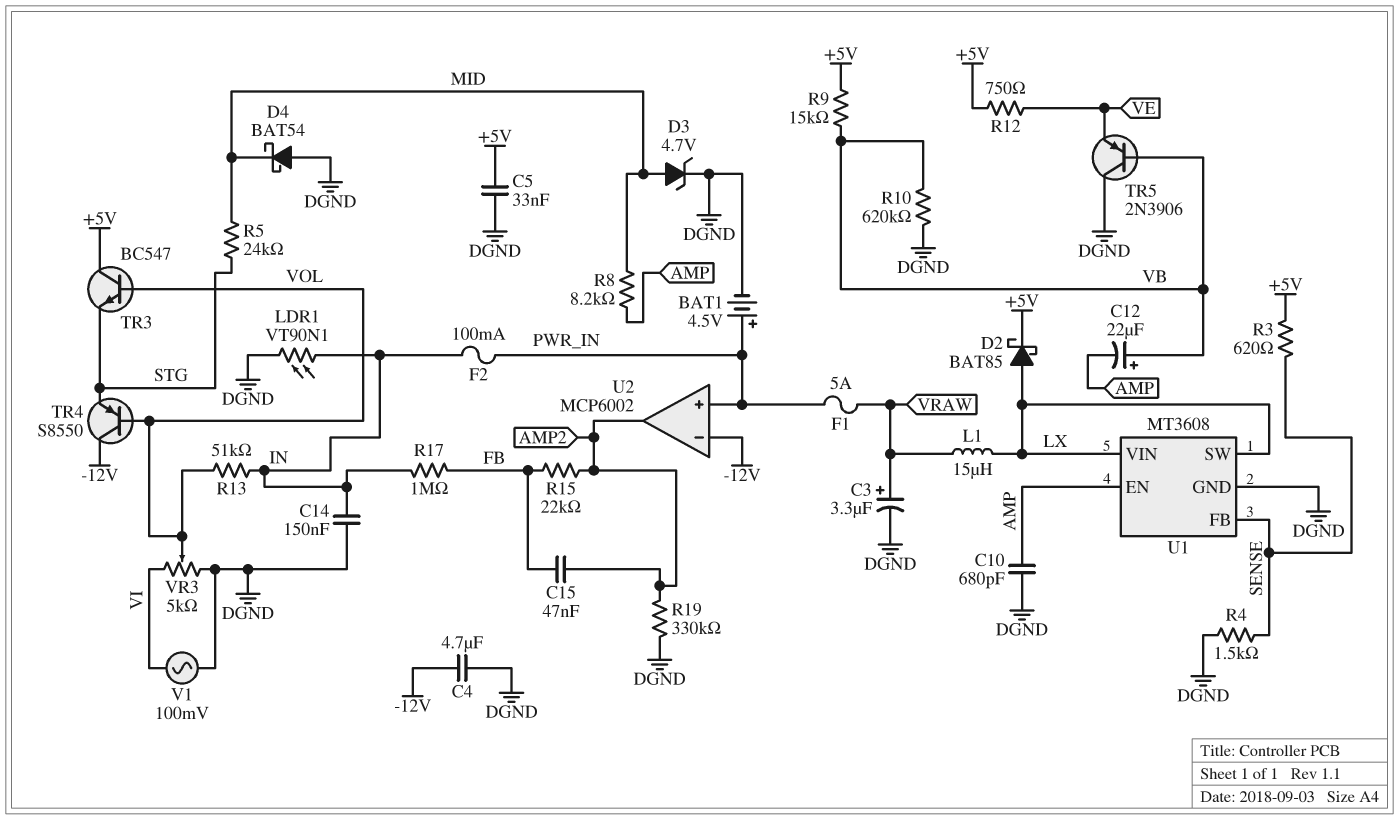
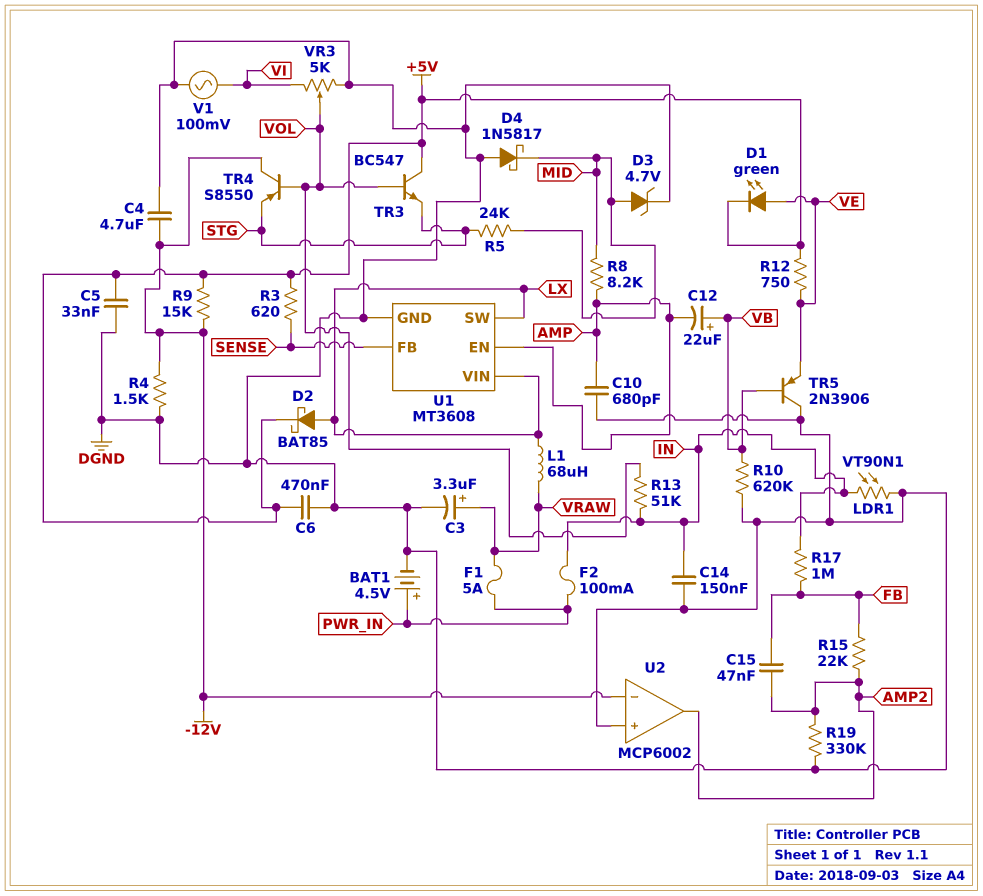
C6: none -> 470nF (+5V, DGND)
D1: none -> LED green (A VE, K +5V)
D4: schottky BAT54 (A DGND, K MID) -> schottky 1N5817 (A DGND, K MID)
L1: 15uH (LX, VRAW) -> 68uH (LX, VRAW)
R4: 1.5k (DGND, SENSE) -> 1.5k (-12V, DGND)
R9: 15k (+5V, VB) -> 15k (+5V, -12V)
U2 pin in+: PWR_IN -> DGND

